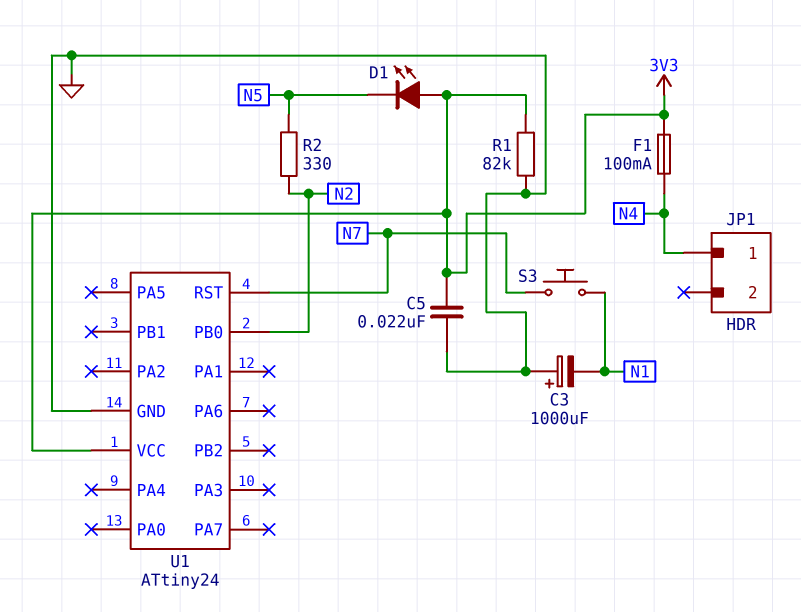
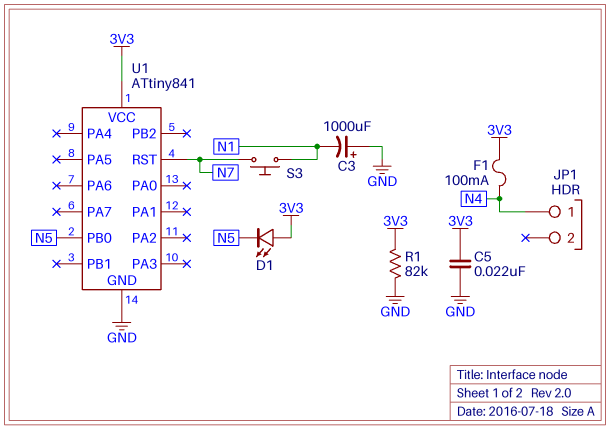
R2: 330 (N2, N5) -> none
U1: ATtiny24 -> ATtiny841
U1 pin PB0: N2 -> N5

